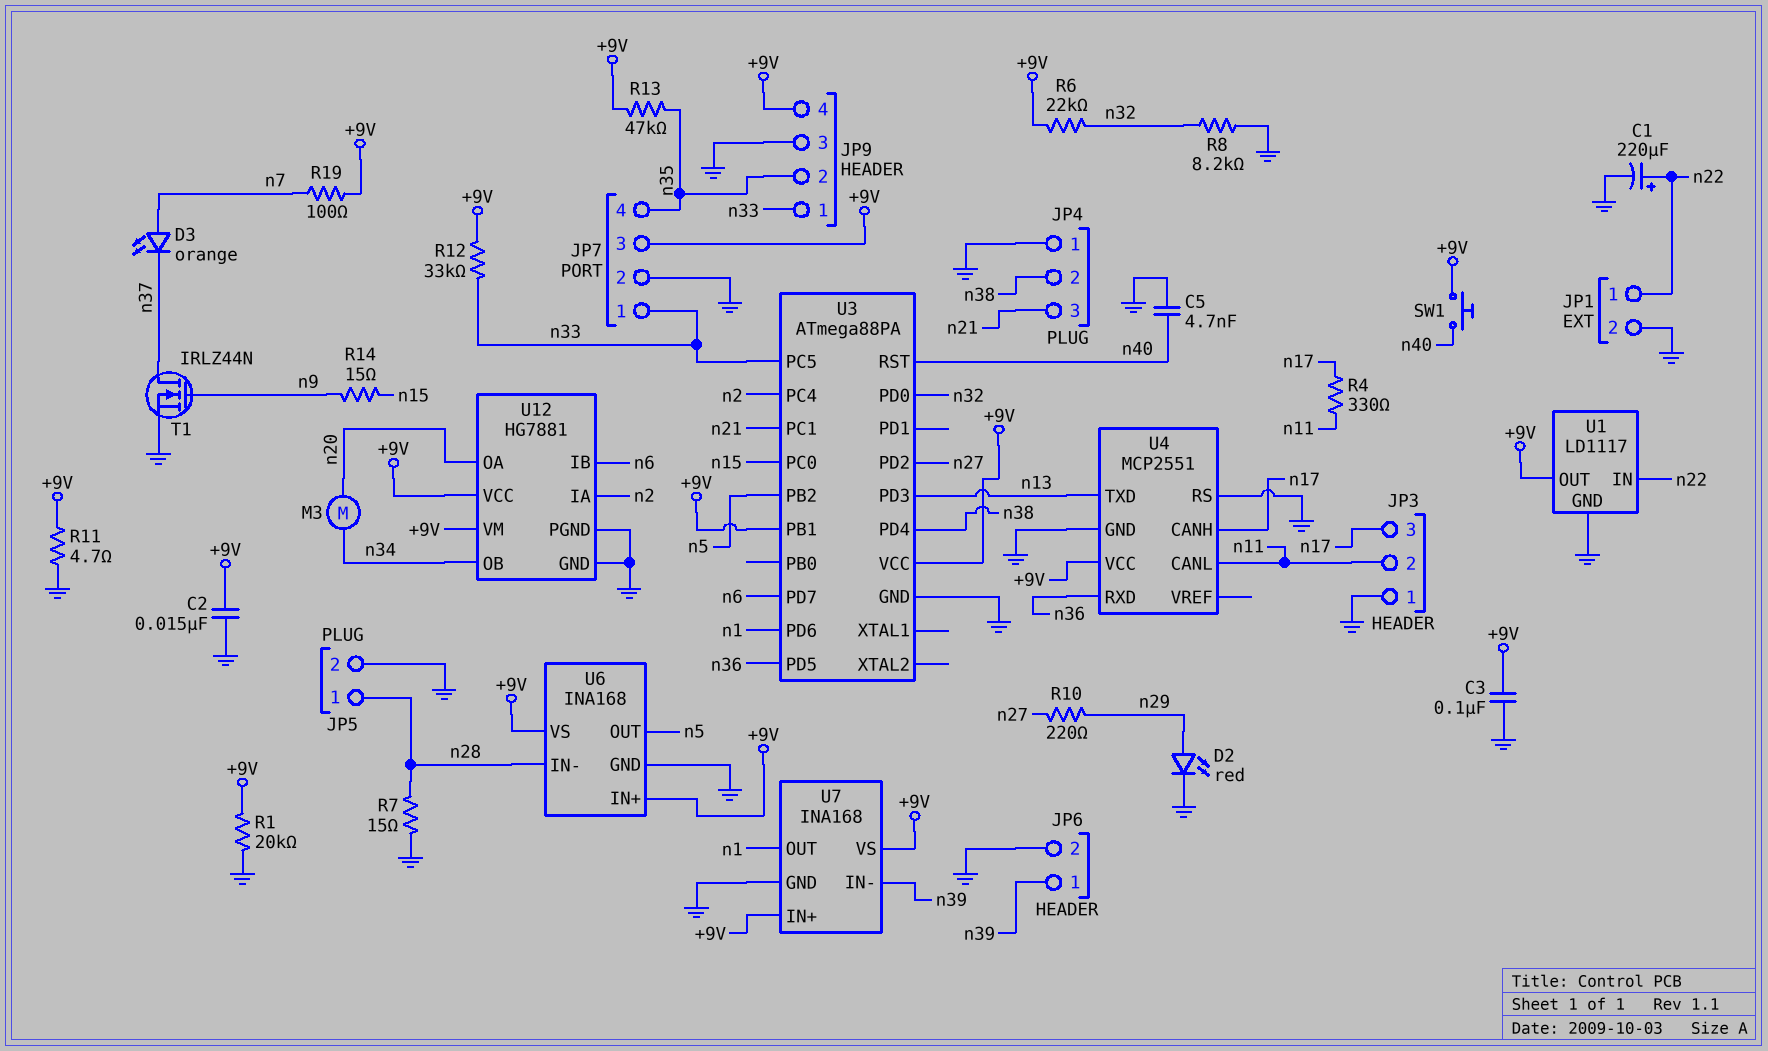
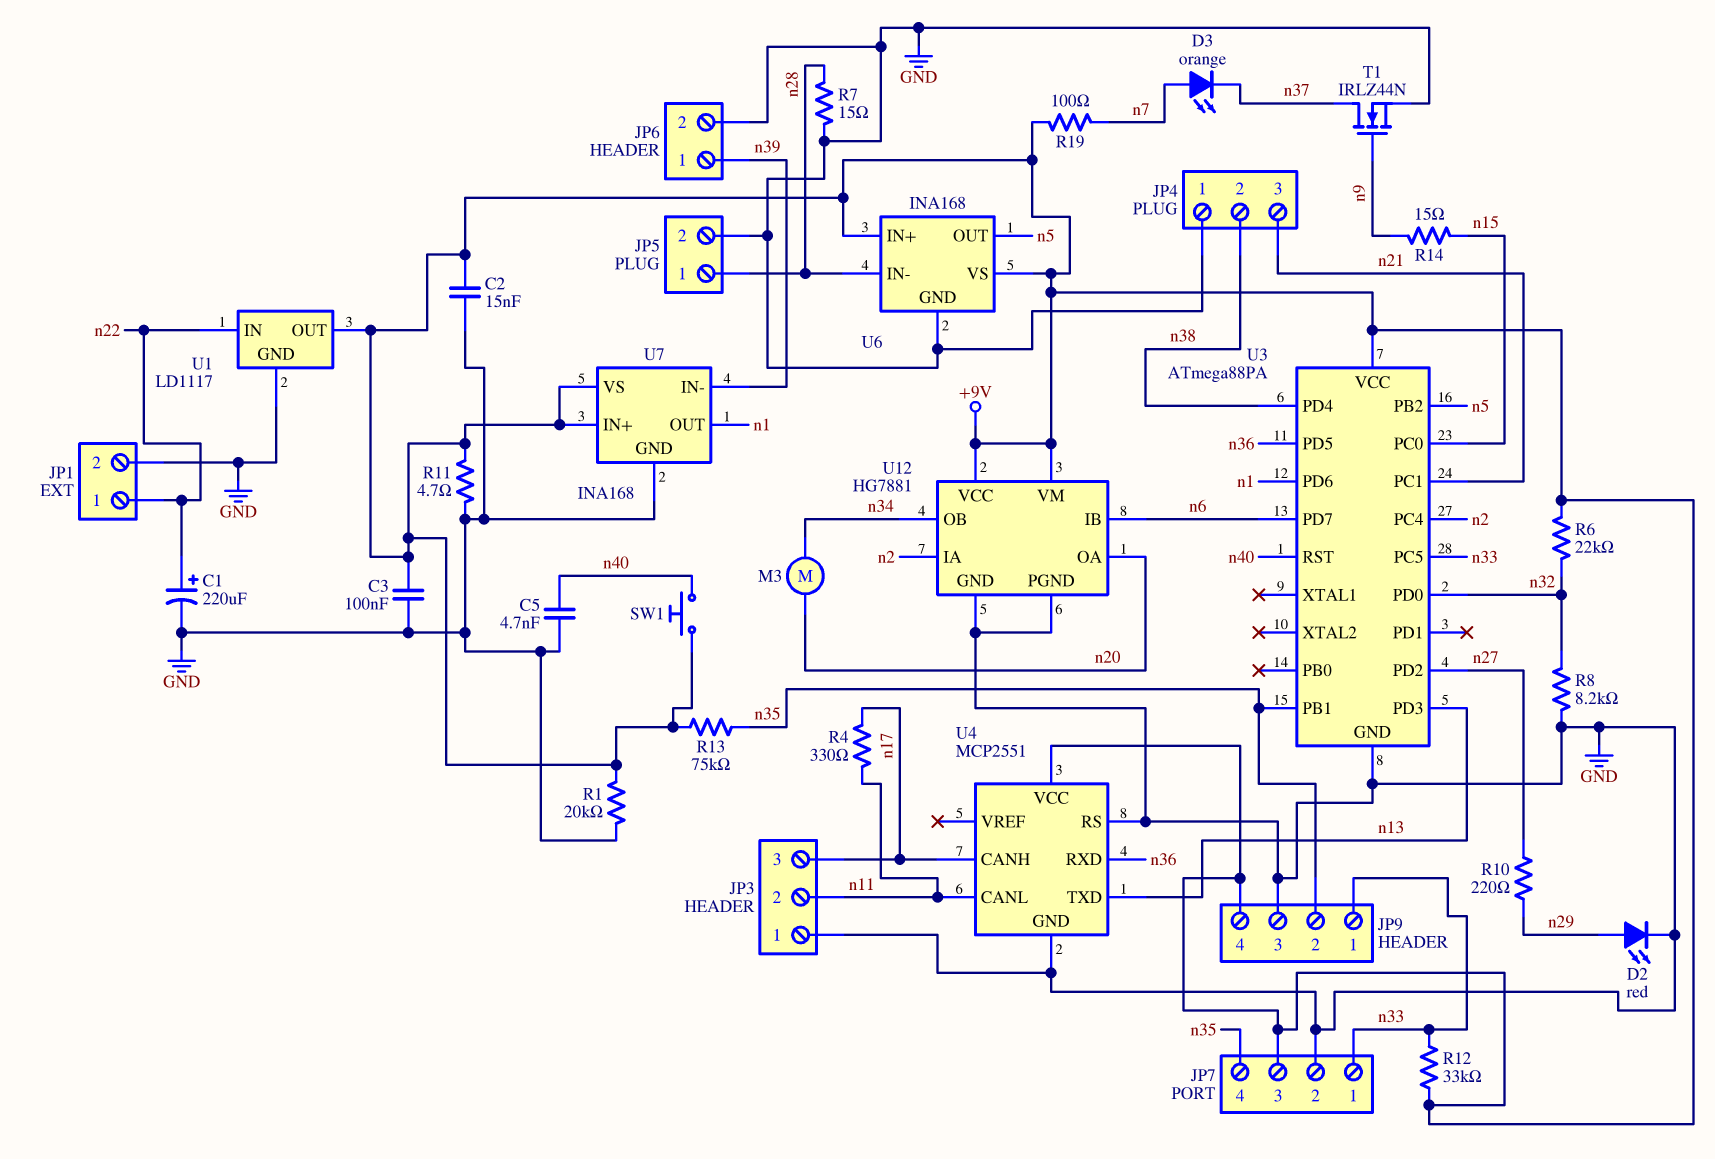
R13: 47k (+9V, n35) -> 75k (+9V, n35)
U3 pin PB1: +9V -> n35

